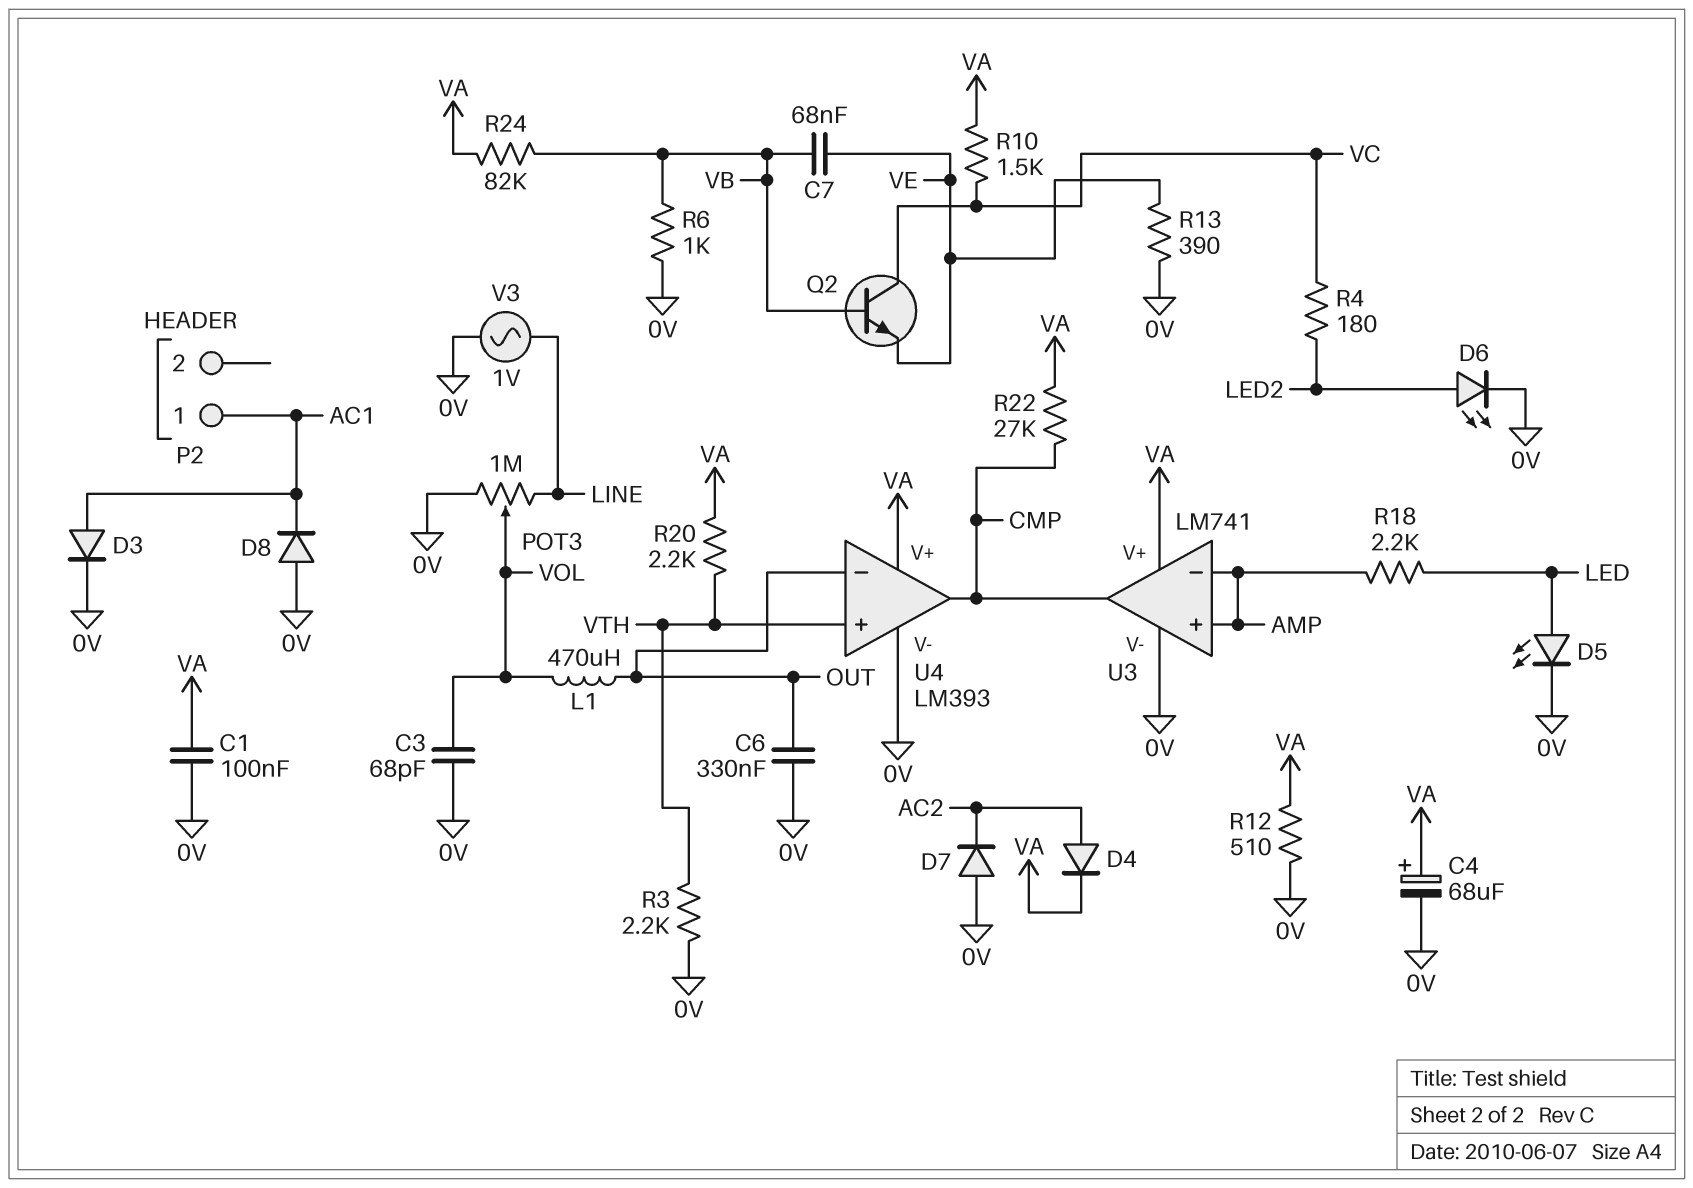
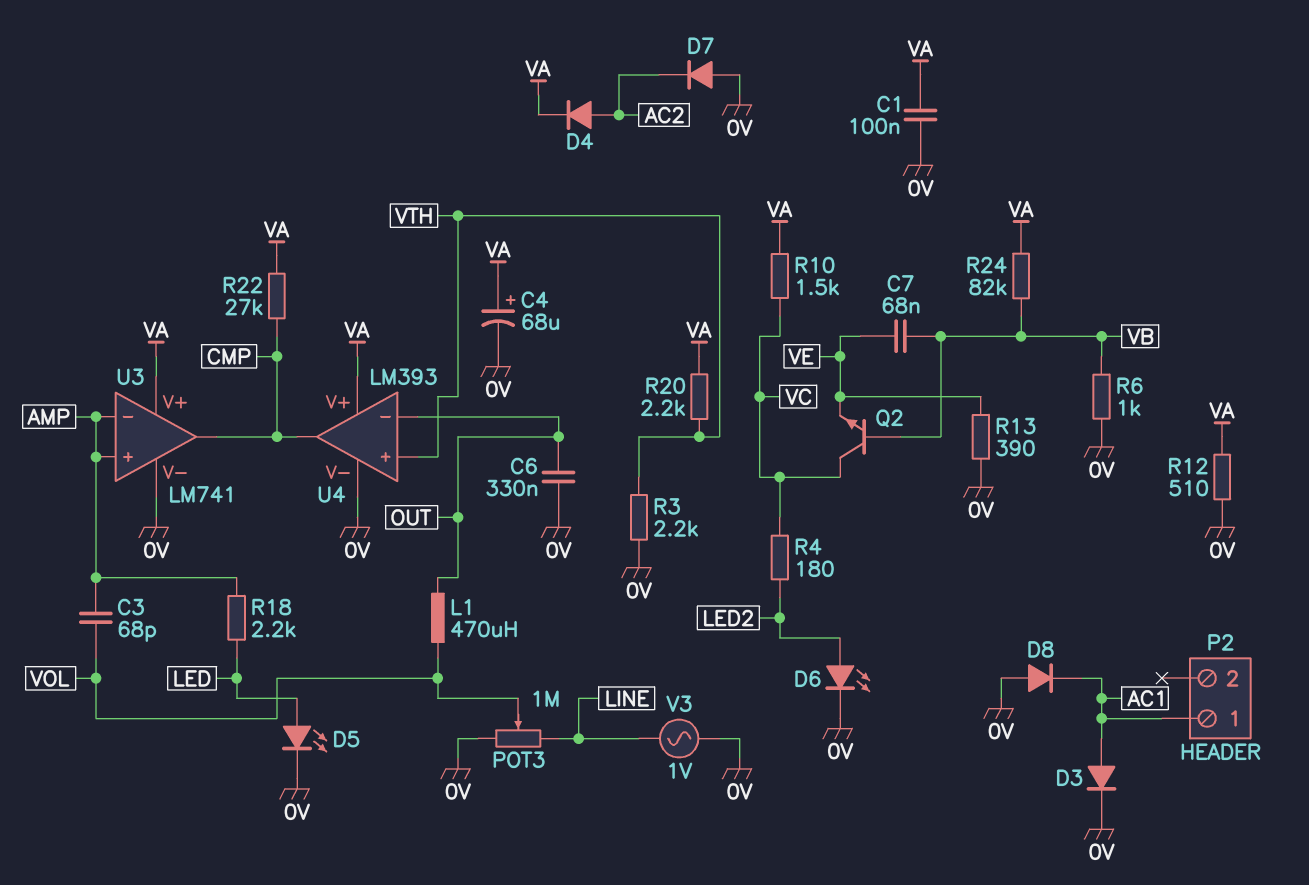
C3: 68pF (0V, VOL) -> 68pF (AMP, VOL)

